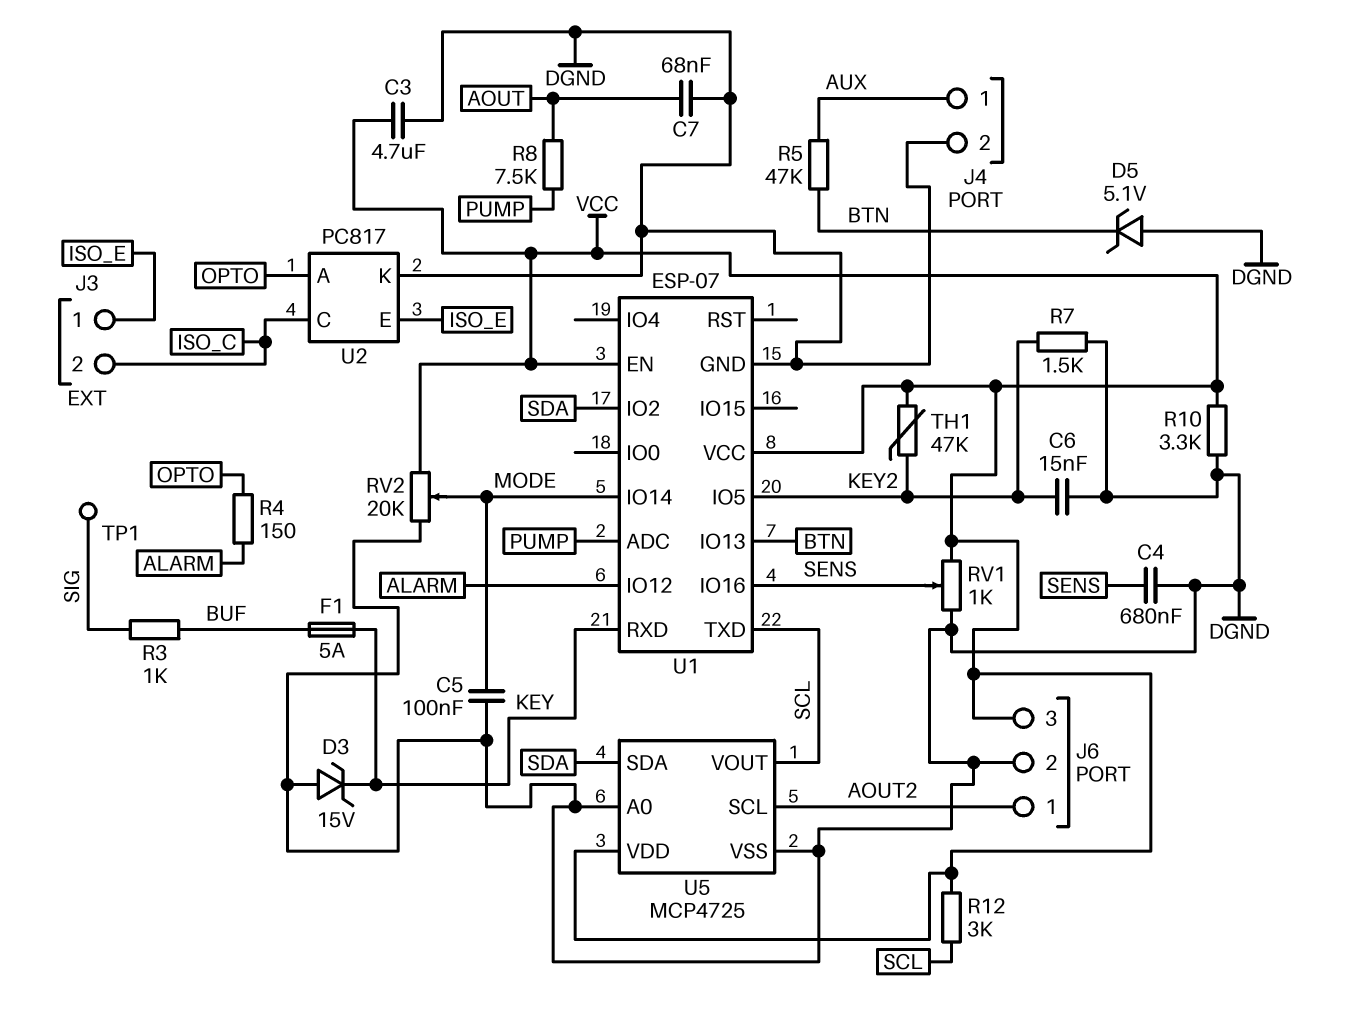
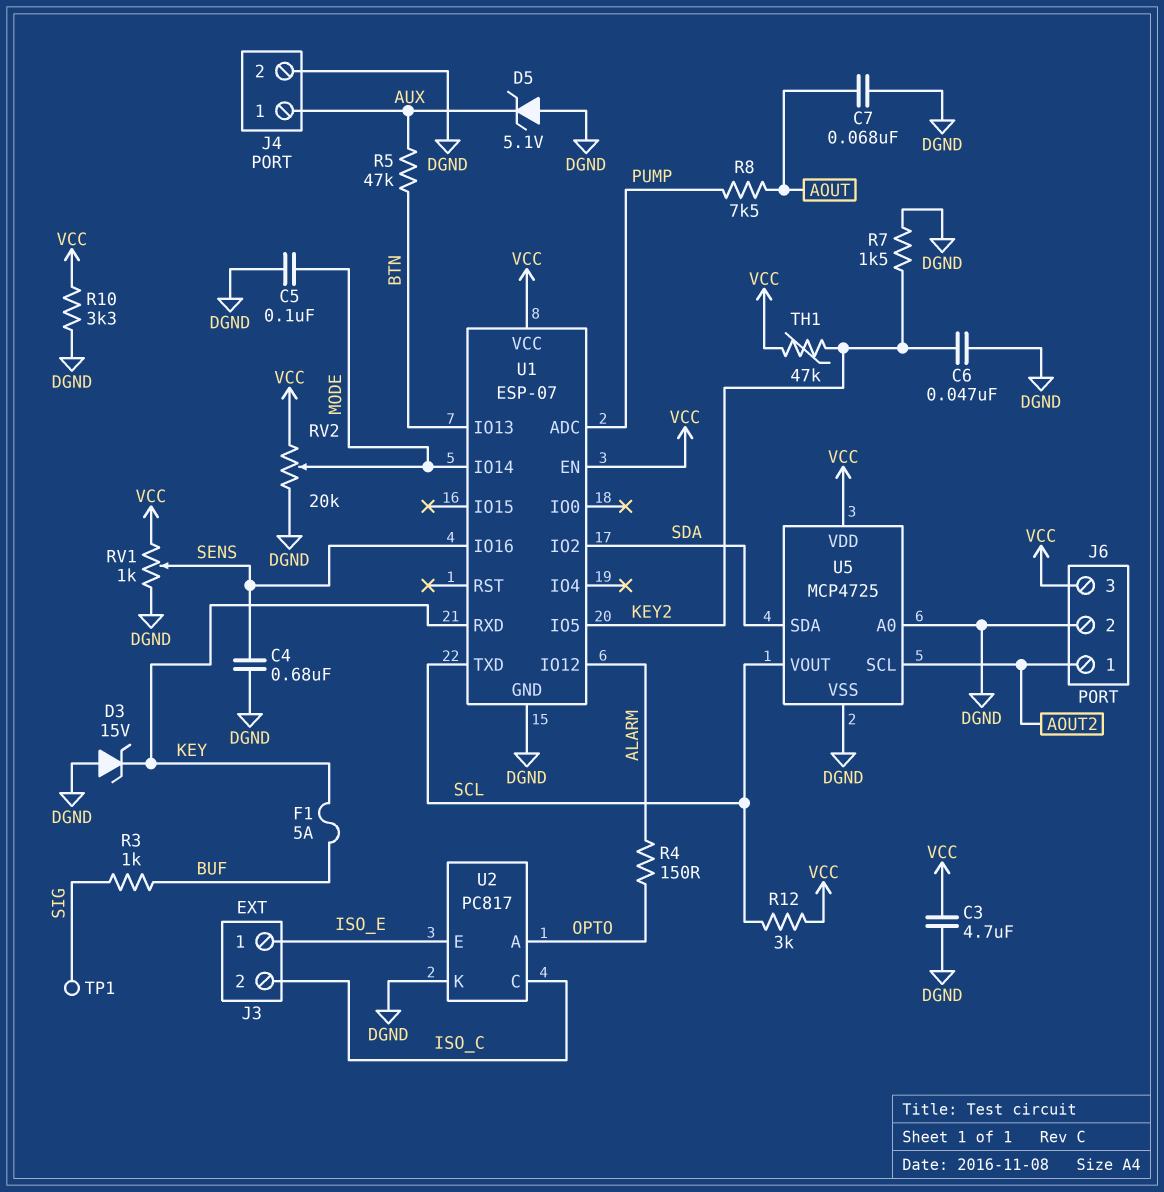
C6: 15nF (DGND, KEY2) -> 47nF (DGND, KEY2)
D5: zener 5.1V (A DGND, K BTN) -> zener 5.1V (A DGND, K AUX)

